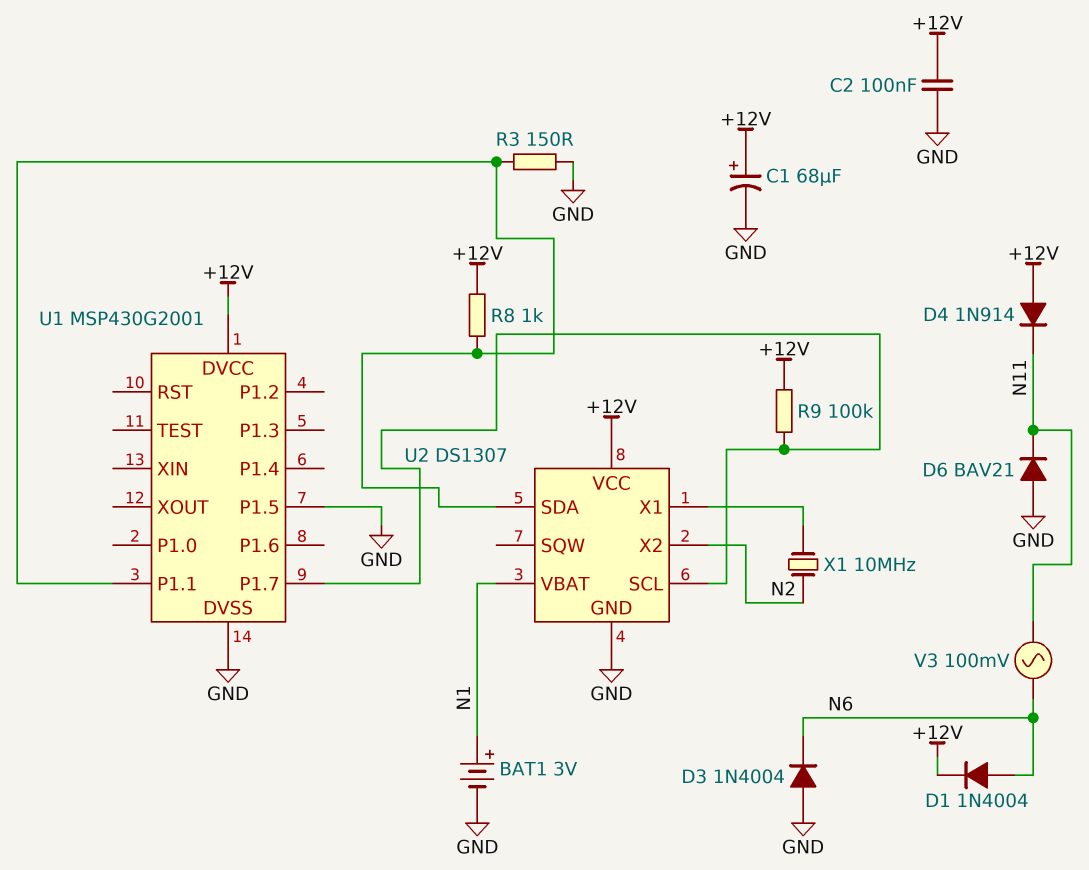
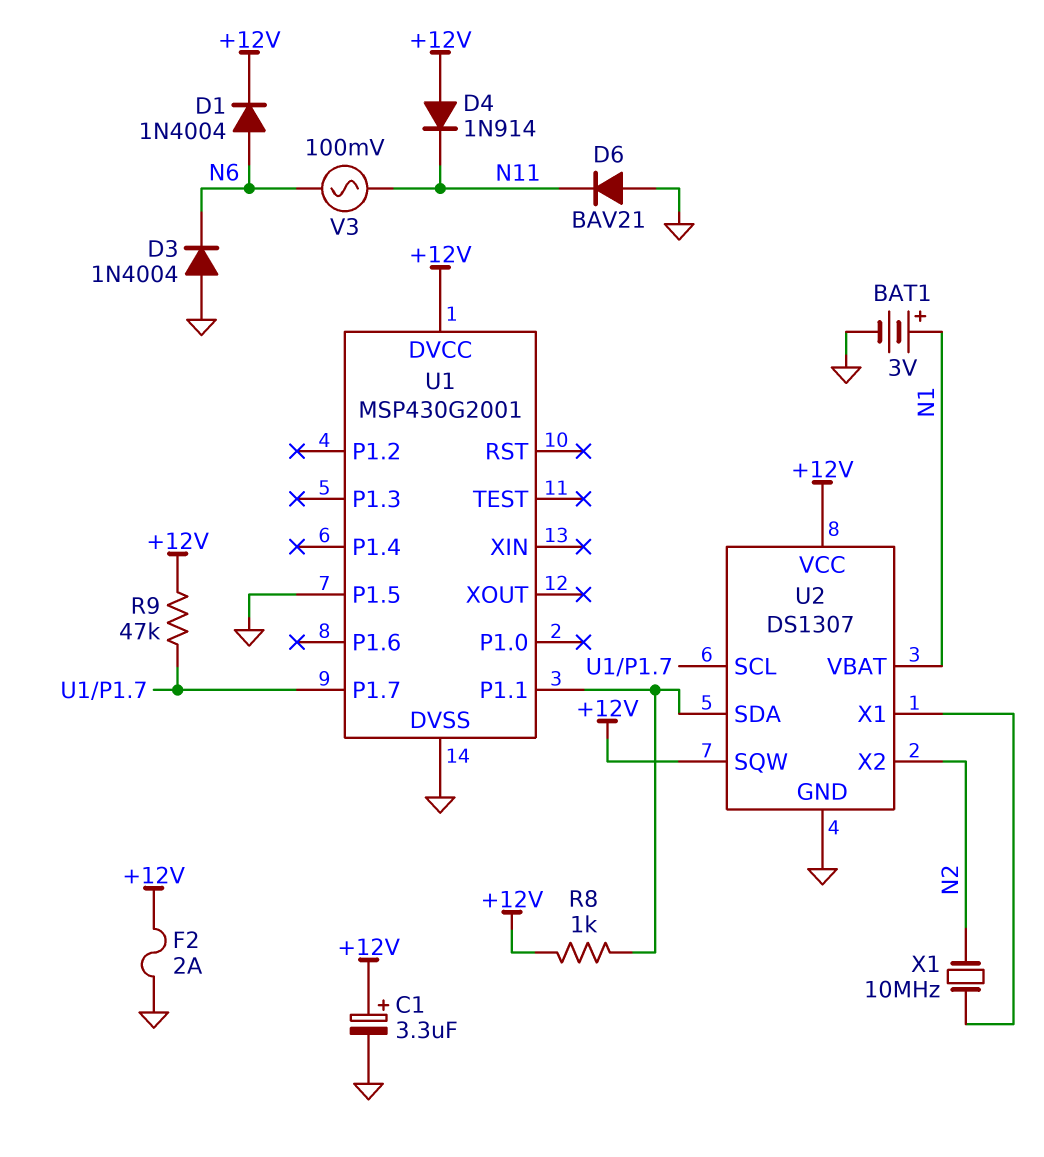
C1: 68uF (plus +12V, minus GND) -> 3.3uF (plus +12V, minus GND)
C2: 100nF (+12V, GND) -> none
F2: none -> 2A (+12V, GND)
R3: 150 (GND, U1/P1.1) -> none
R9: 100k (+12V, U1/P1.7) -> 47k (+12V, U1/P1.7)
U2 pin SQW: none -> +12V

